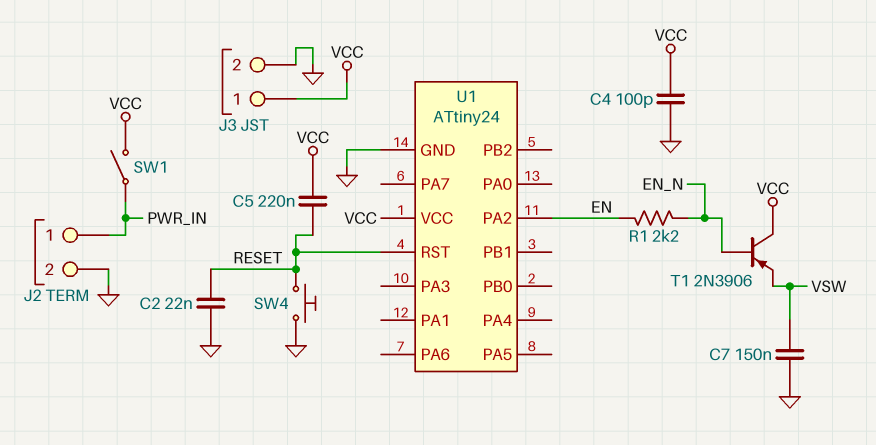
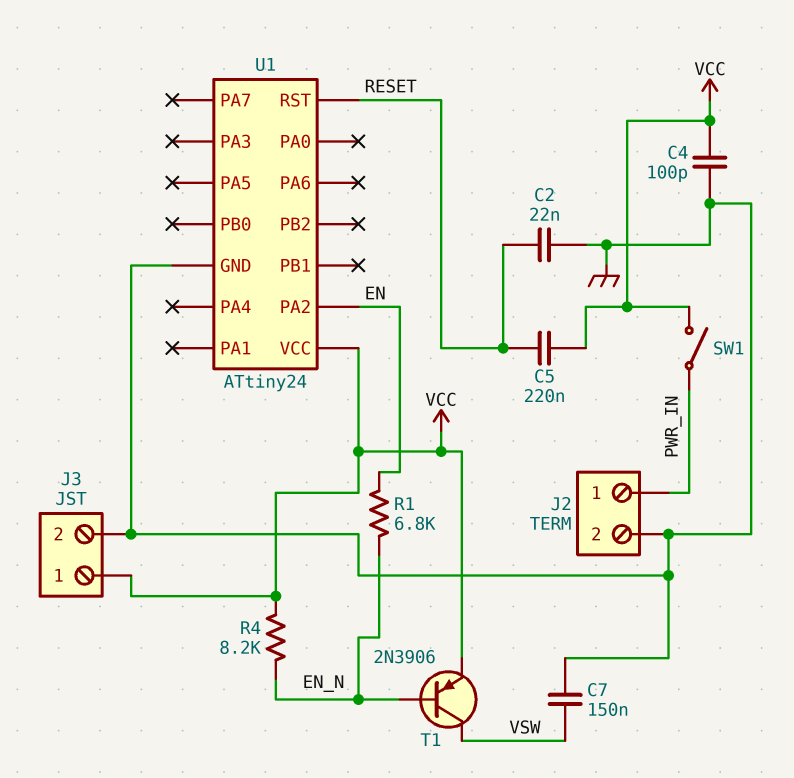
R1: 2.2k (EN, EN_N) -> 6.8k (EN, EN_N)
R4: none -> 8.2k (EN_N, VCC)
SW4: button (GND, RESET) -> none
T1: PNP 2N3906 (B EN_N, C VCC, E VSW) -> PNP 2N3906 (B EN_N, C VSW, E VCC)

